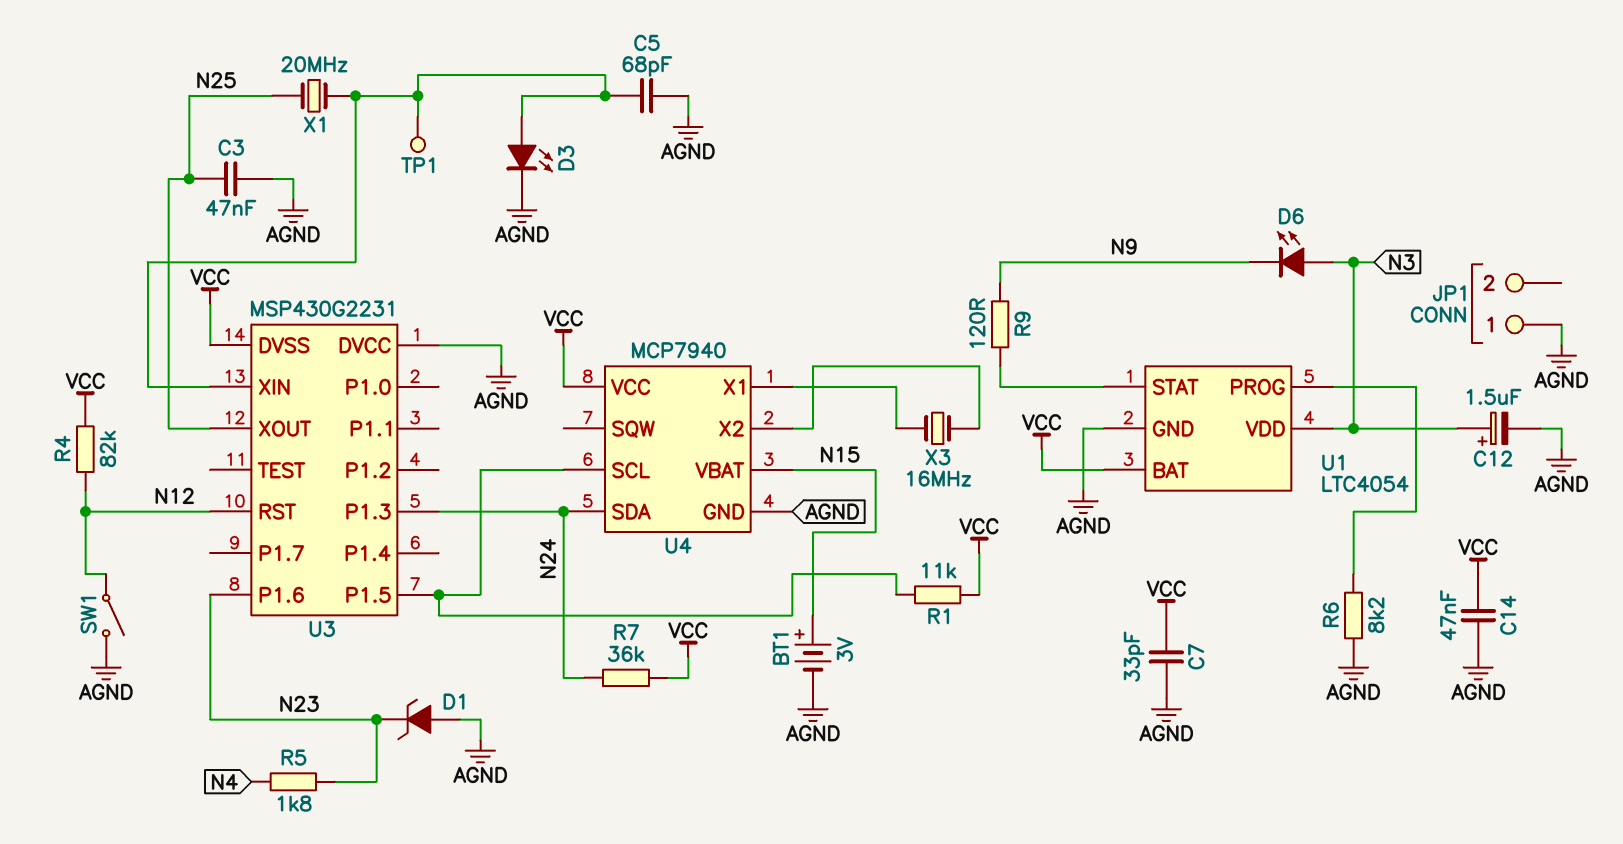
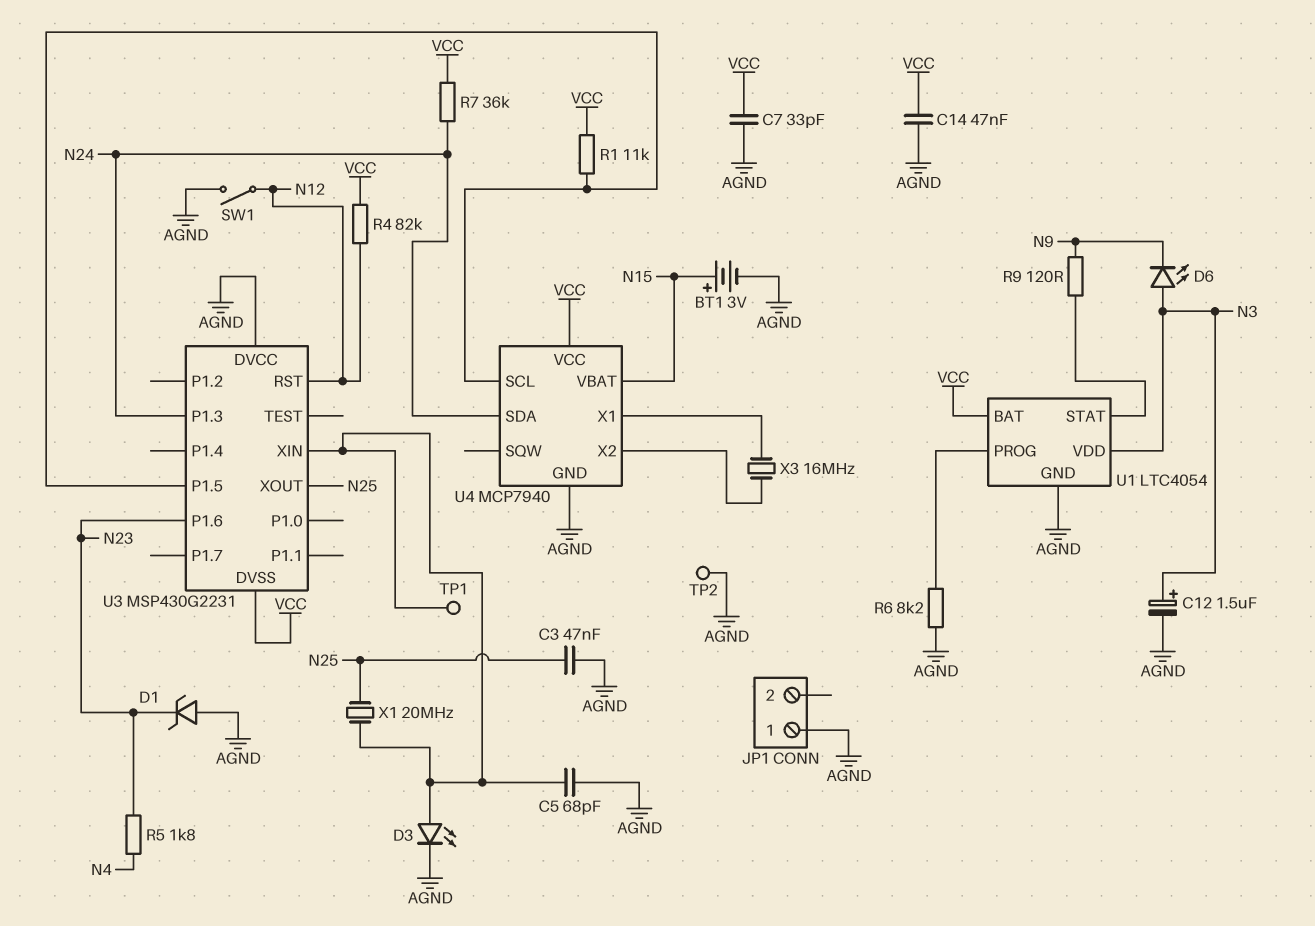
TP2: none -> test point (AGND)

